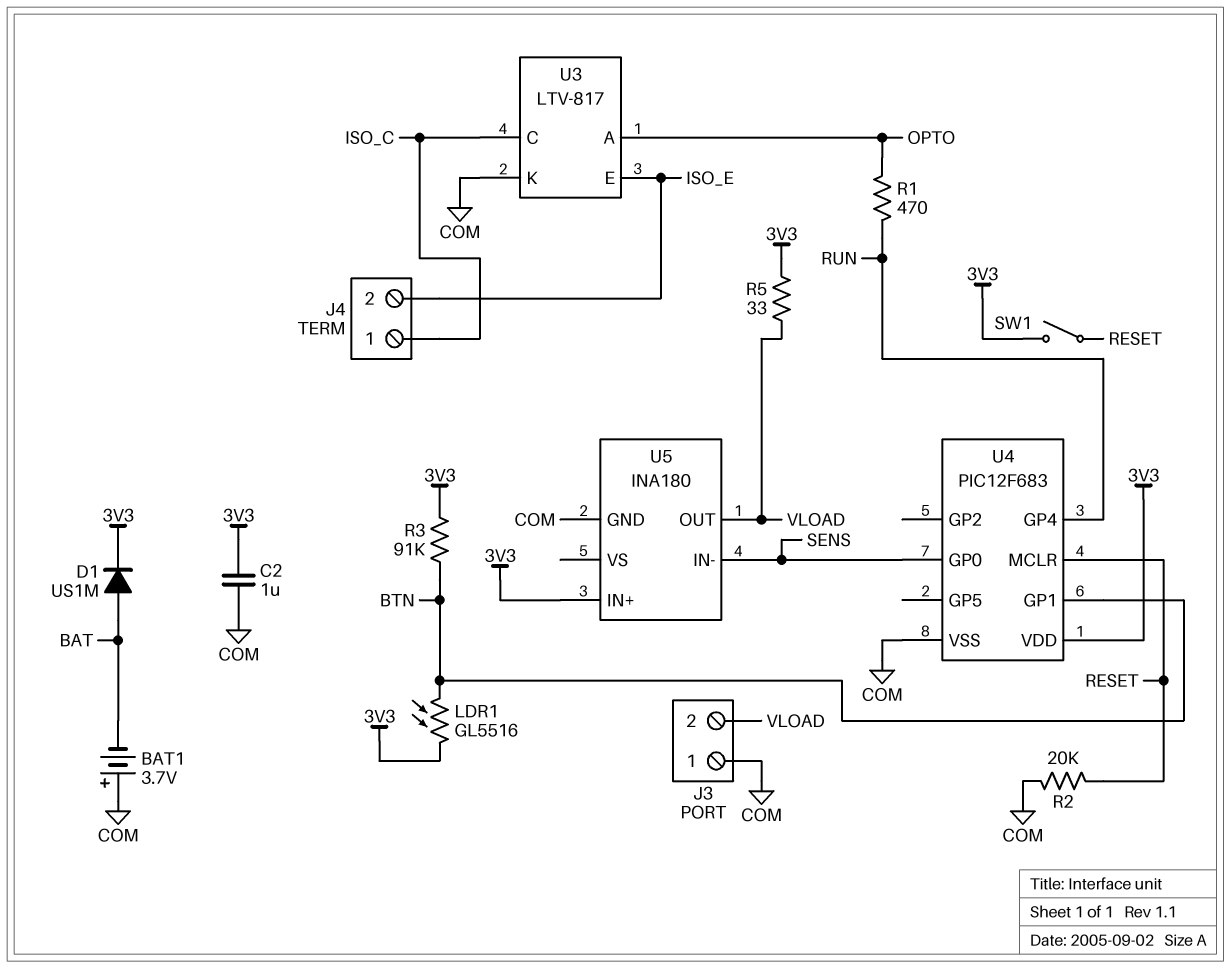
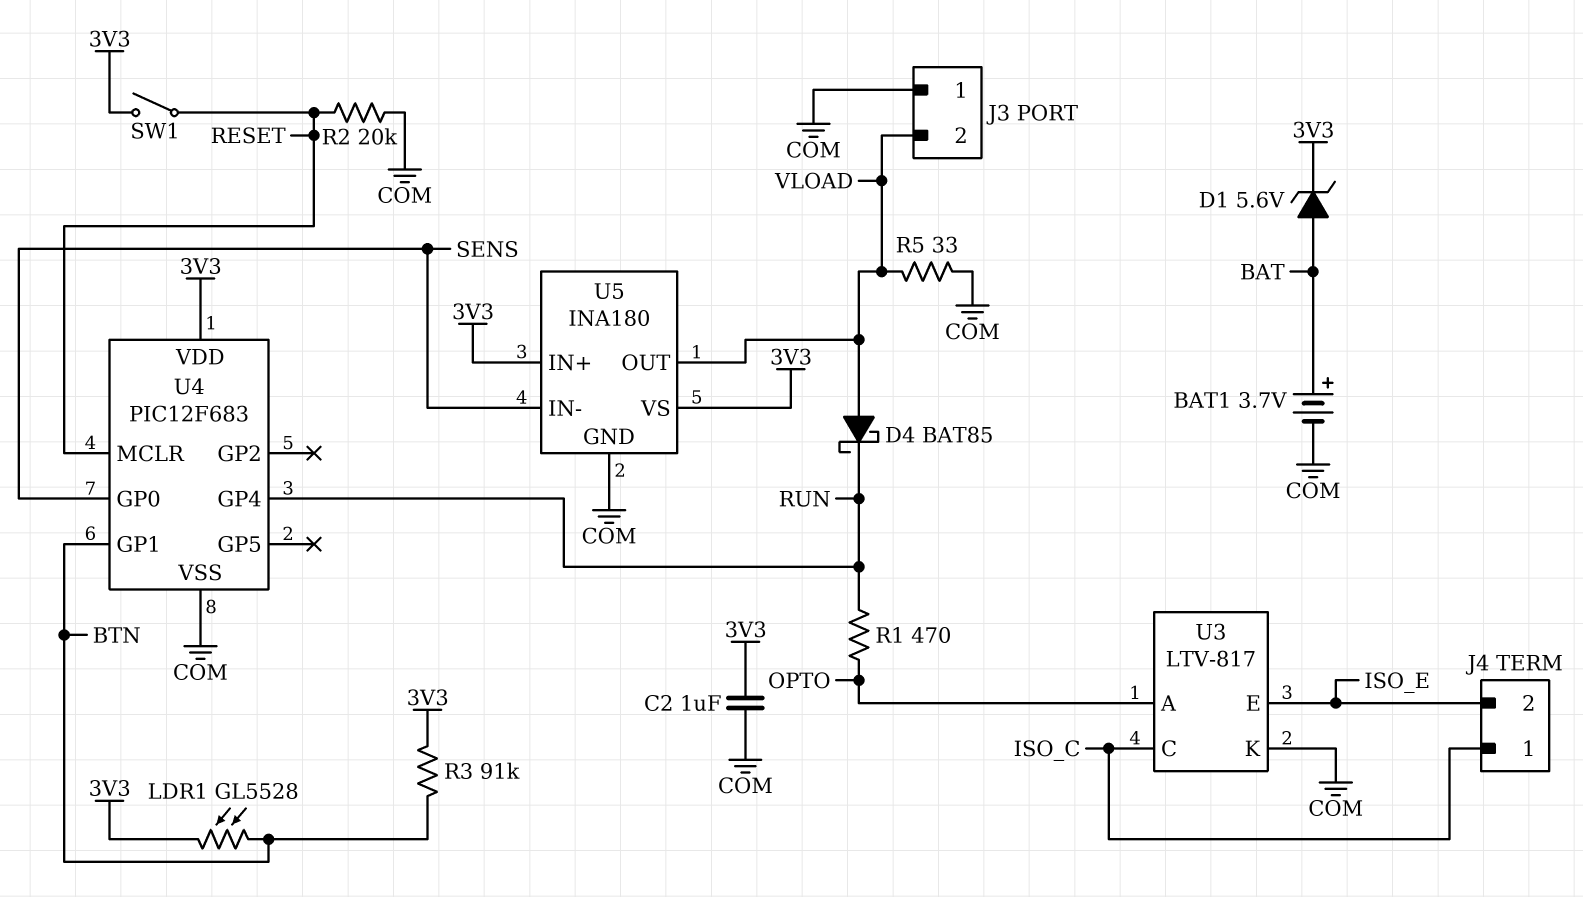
BAT1: 3.7V (plus COM, minus BAT) -> 3.7V (plus BAT, minus COM)
D1: diode US1M (A BAT, K 3V3) -> zener 5.6V (A BAT, K 3V3)
D4: none -> schottky BAT85 (A VLOAD, K RUN)
LDR1: GL5516 (3V3, BTN) -> GL5528 (3V3, BTN)
R5: 33 (3V3, VLOAD) -> 33 (COM, VLOAD)
U5 pin VS: none -> 3V3

